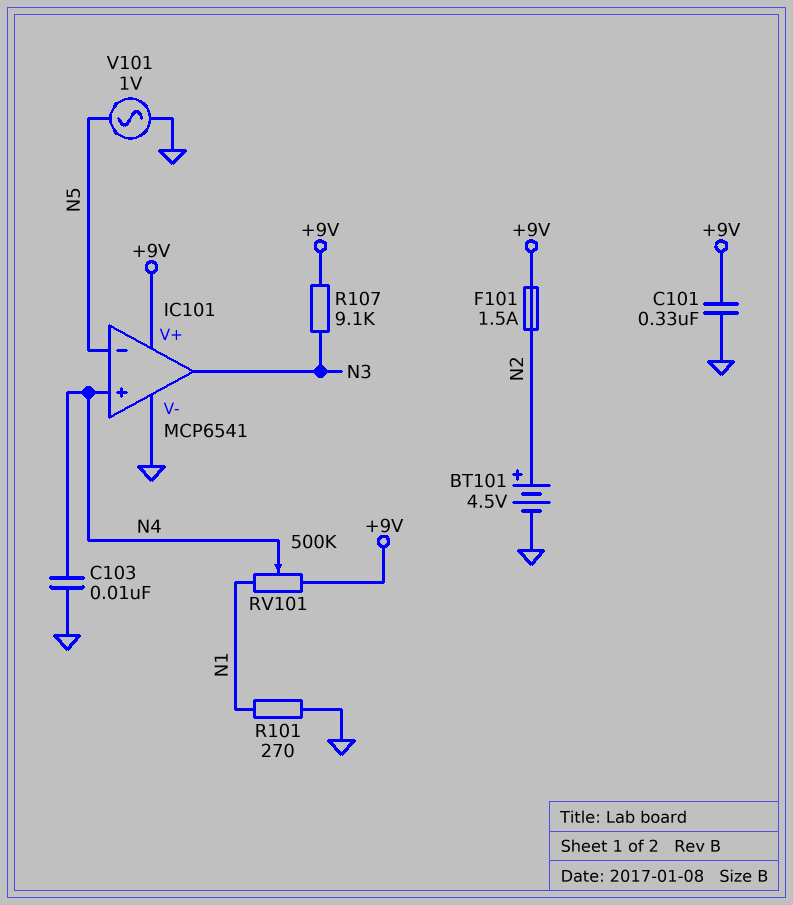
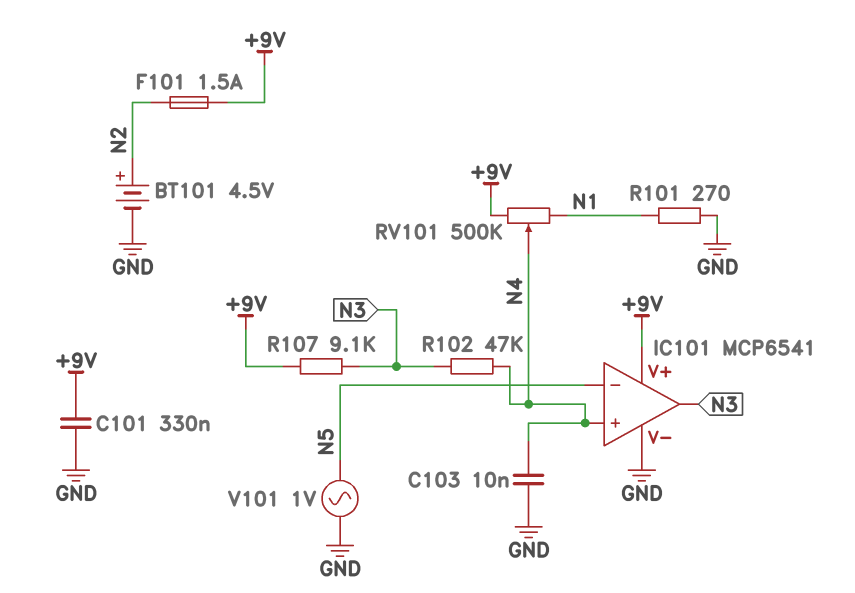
R102: none -> 47k (N3, N4)

